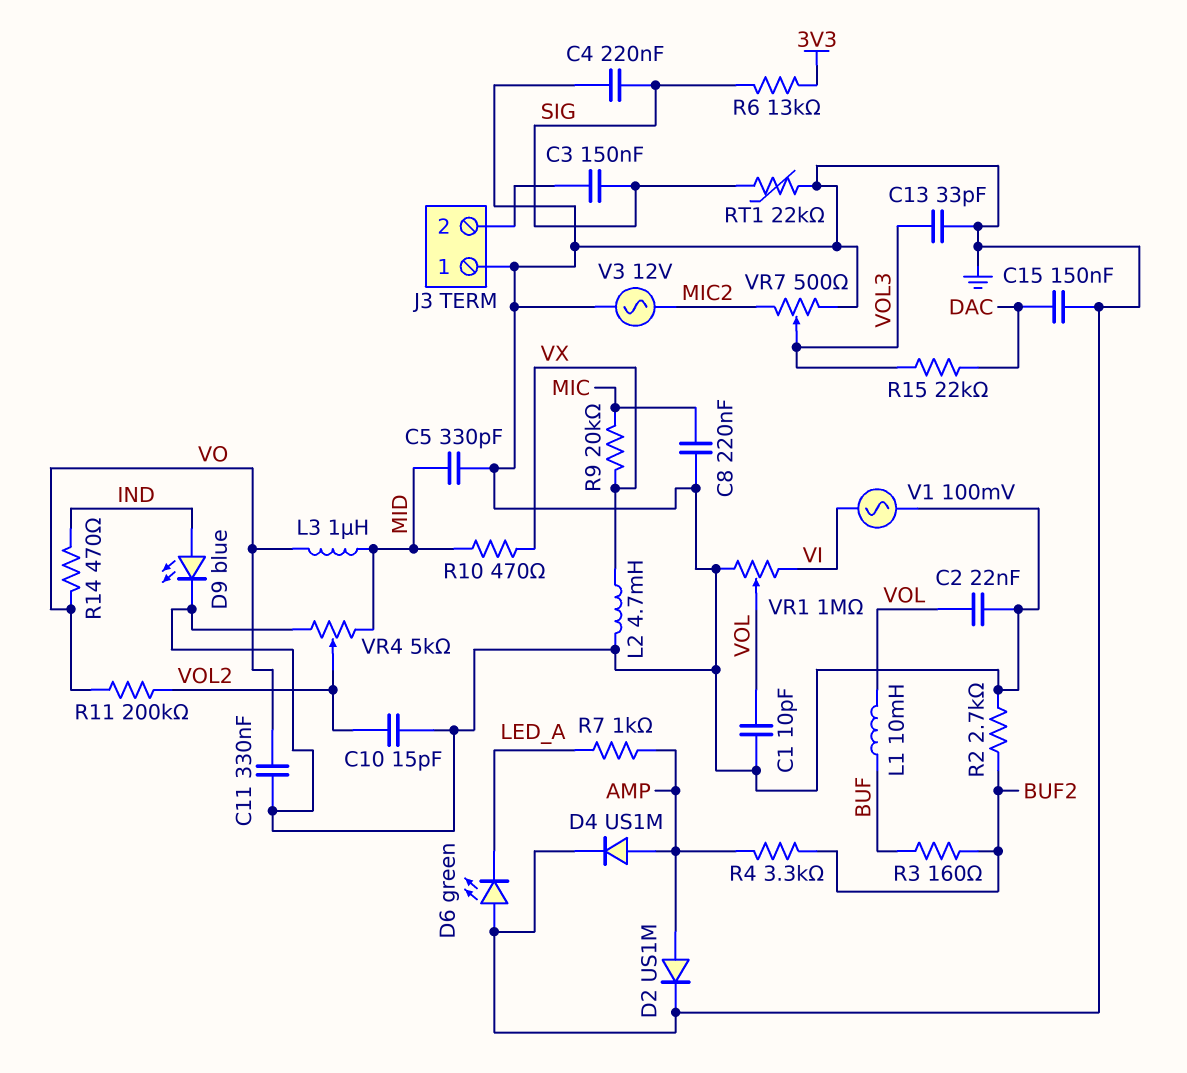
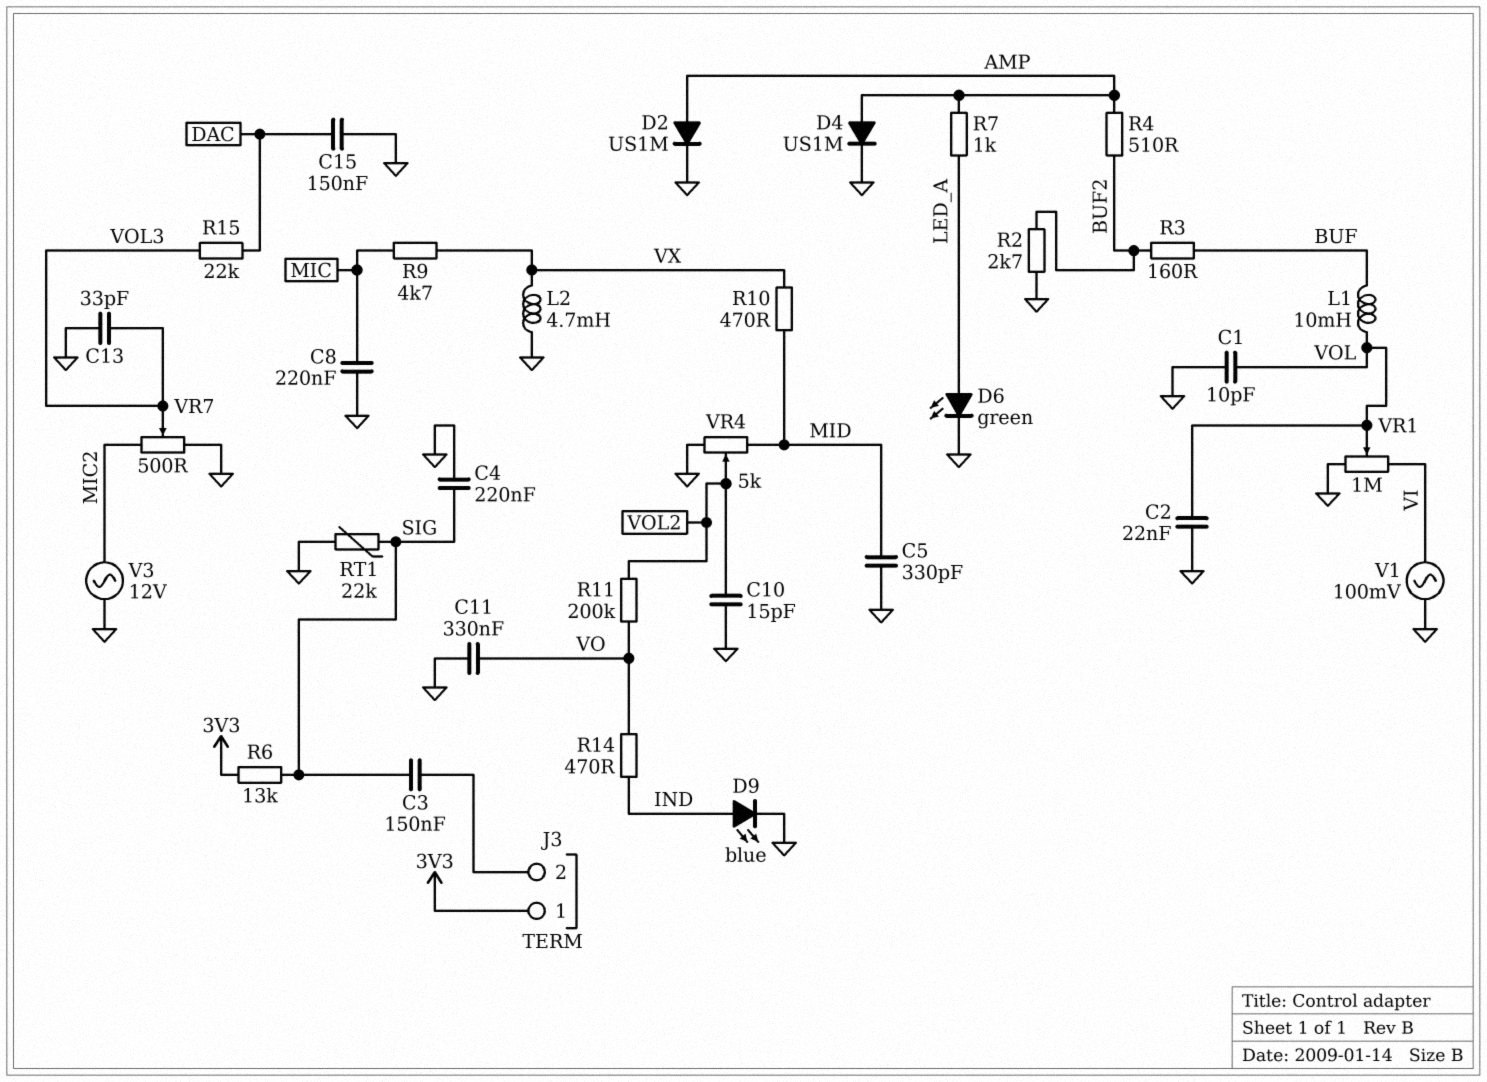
D6: LED green (A GND, K LED_A) -> LED green (A LED_A, K GND)
J3 pin 1: GND -> 3V3
L3: 1uH (MID, VO) -> none
R4: 3.3k (AMP, BUF2) -> 510 (AMP, BUF2)
R9: 20k (MIC, VX) -> 4.7k (MIC, VX)

